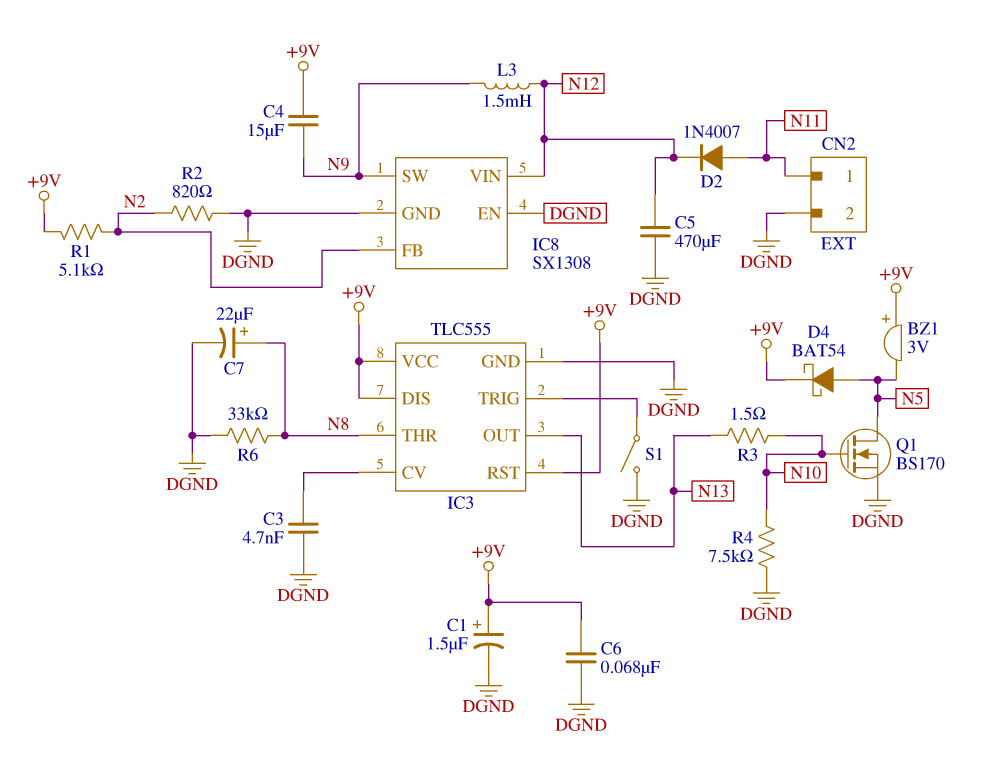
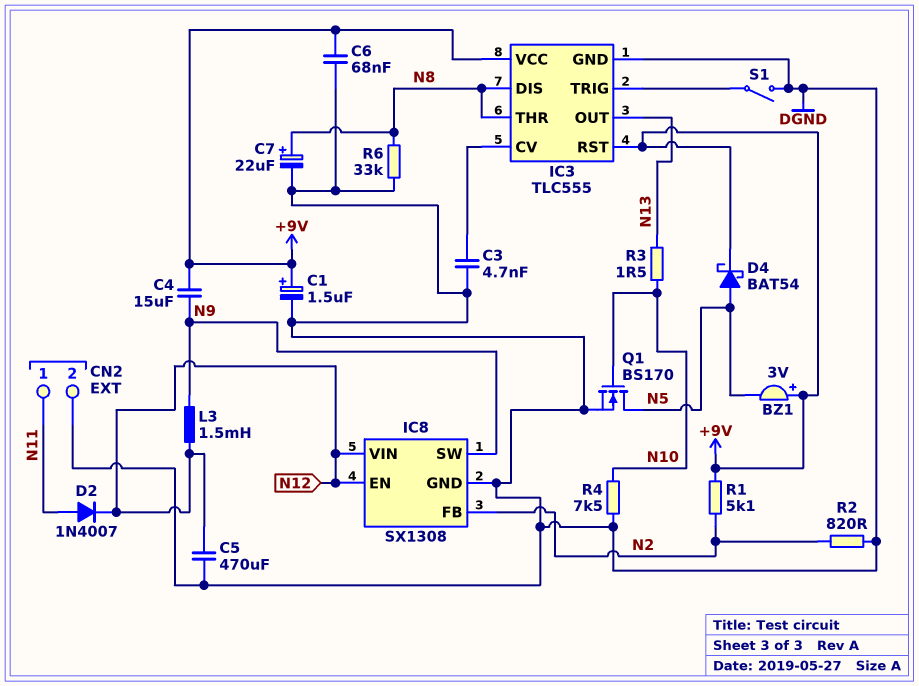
IC3 pin DIS: +9V -> N8
IC8 pin EN: DGND -> N12

